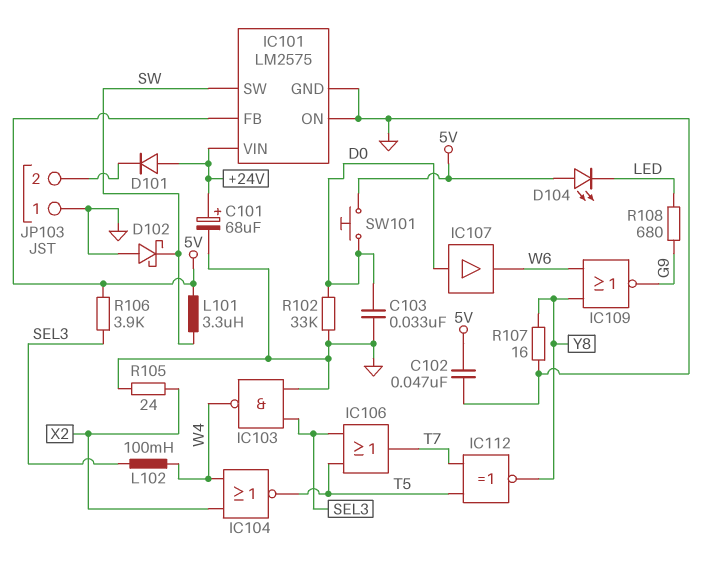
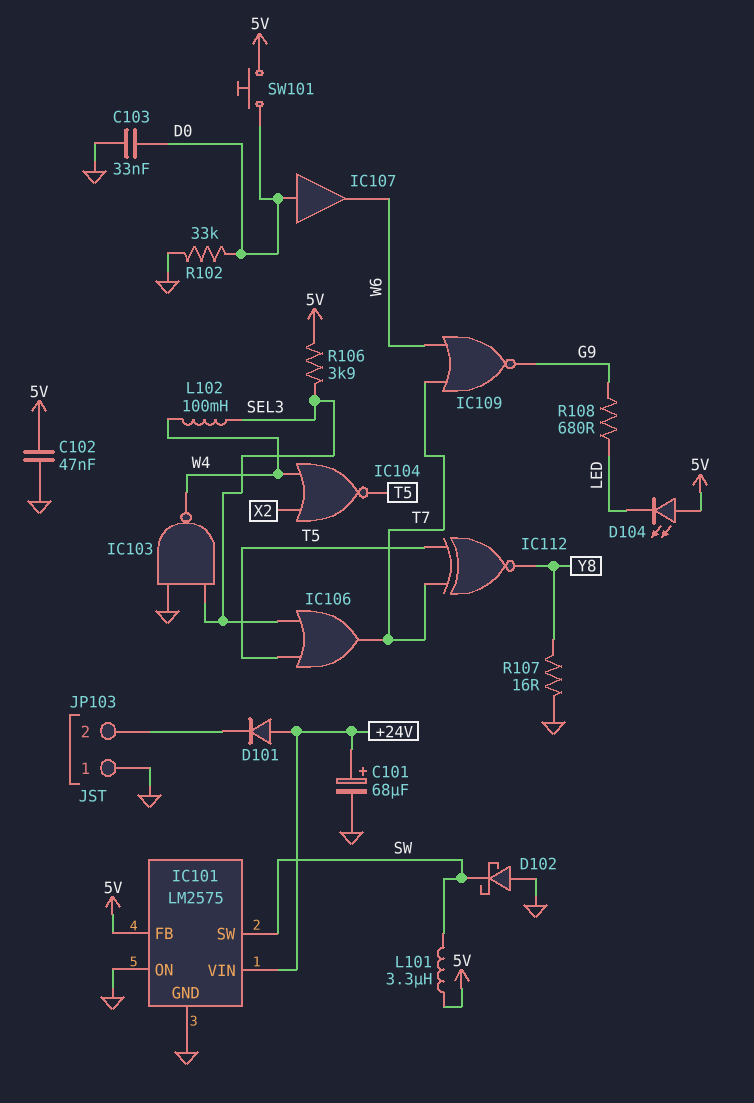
IC109: NOR (in W6, in Y8, out G9) -> NOR (in T7, in W6, out G9)
R105: 24 (GND, X2) -> none

